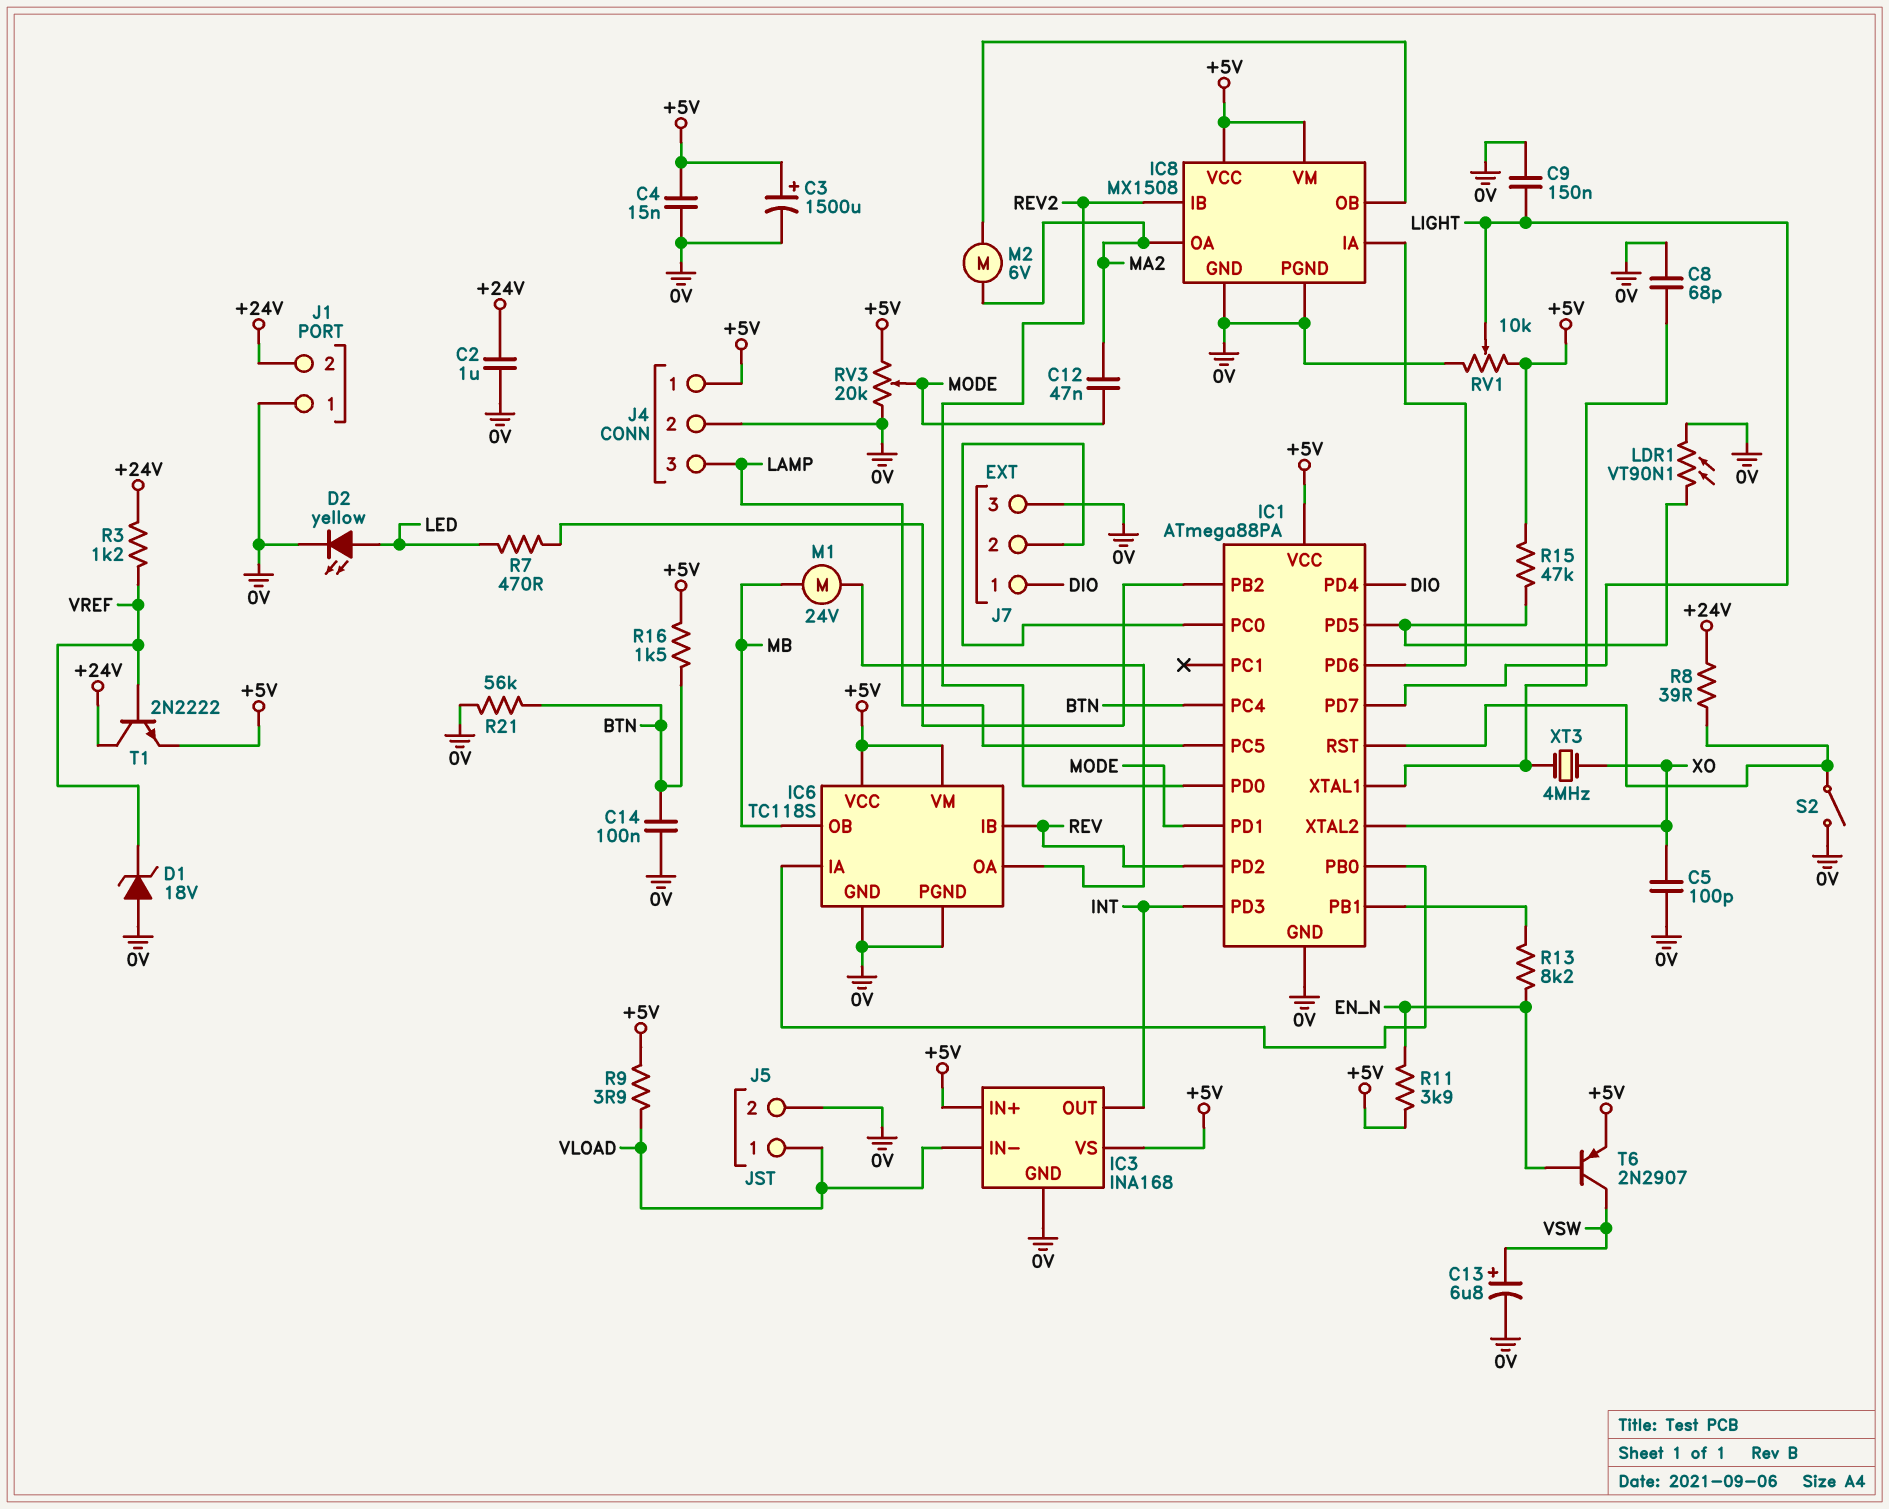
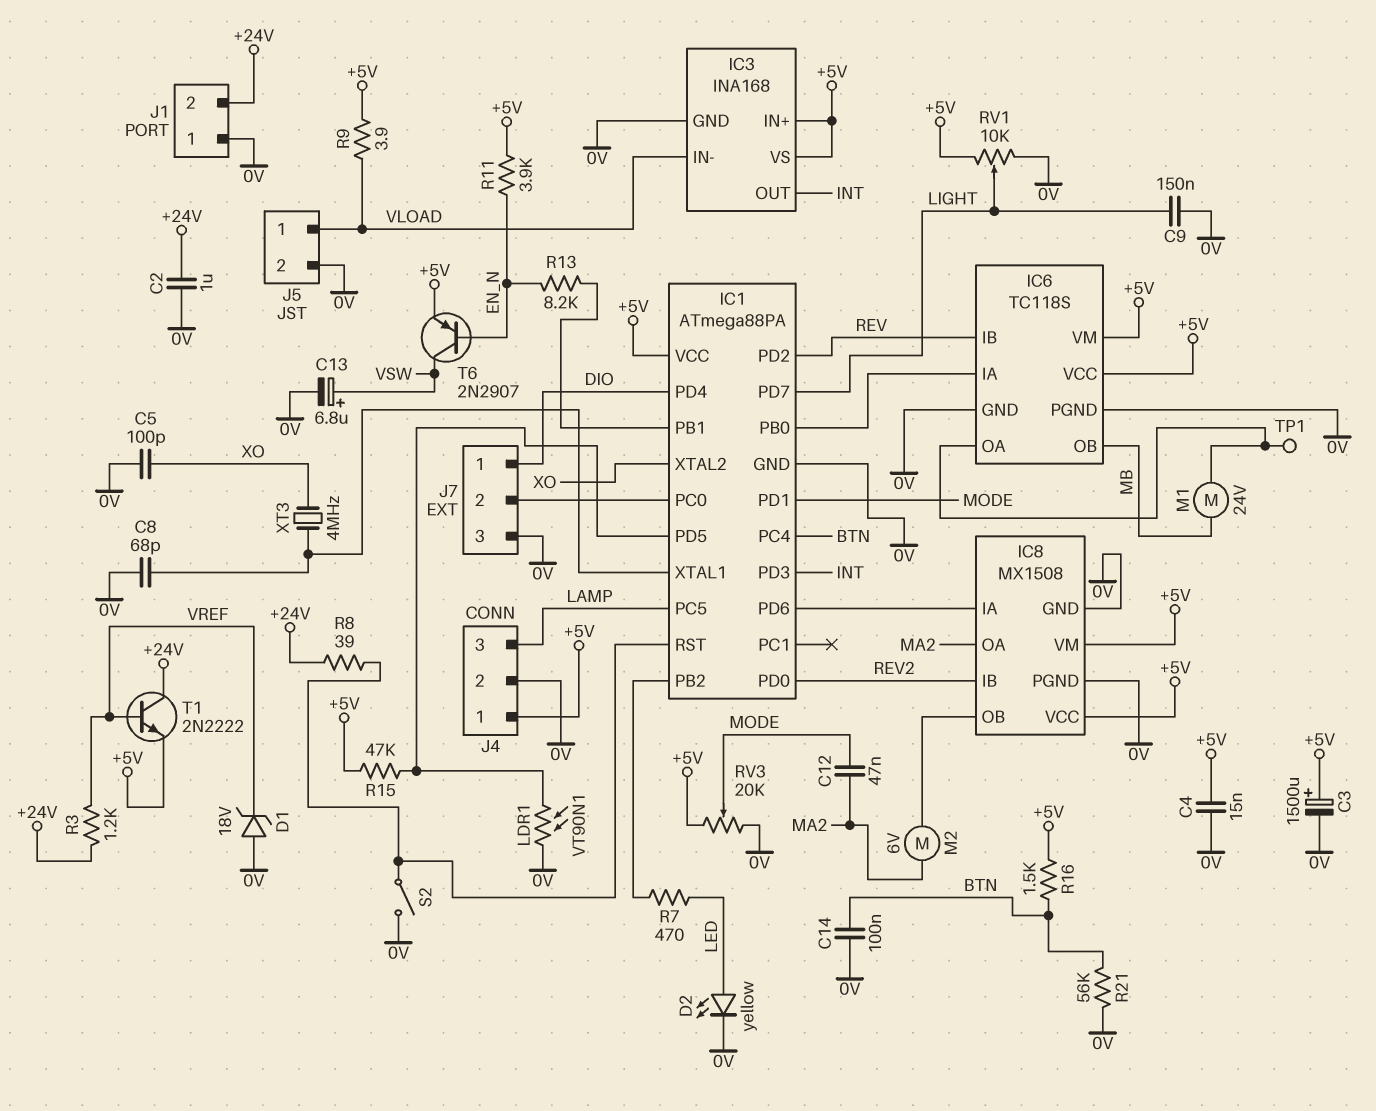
TP1: none -> test point (IC6/OA)

